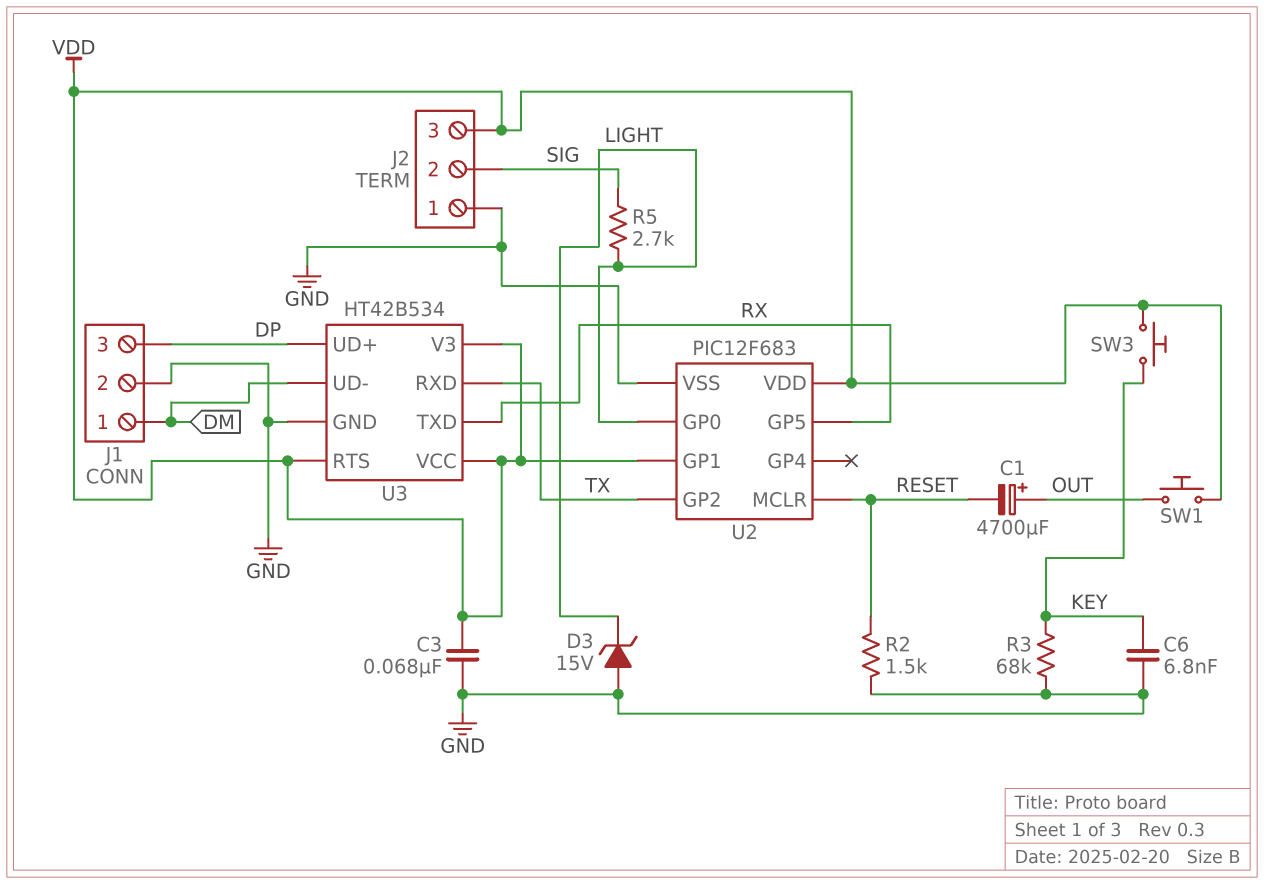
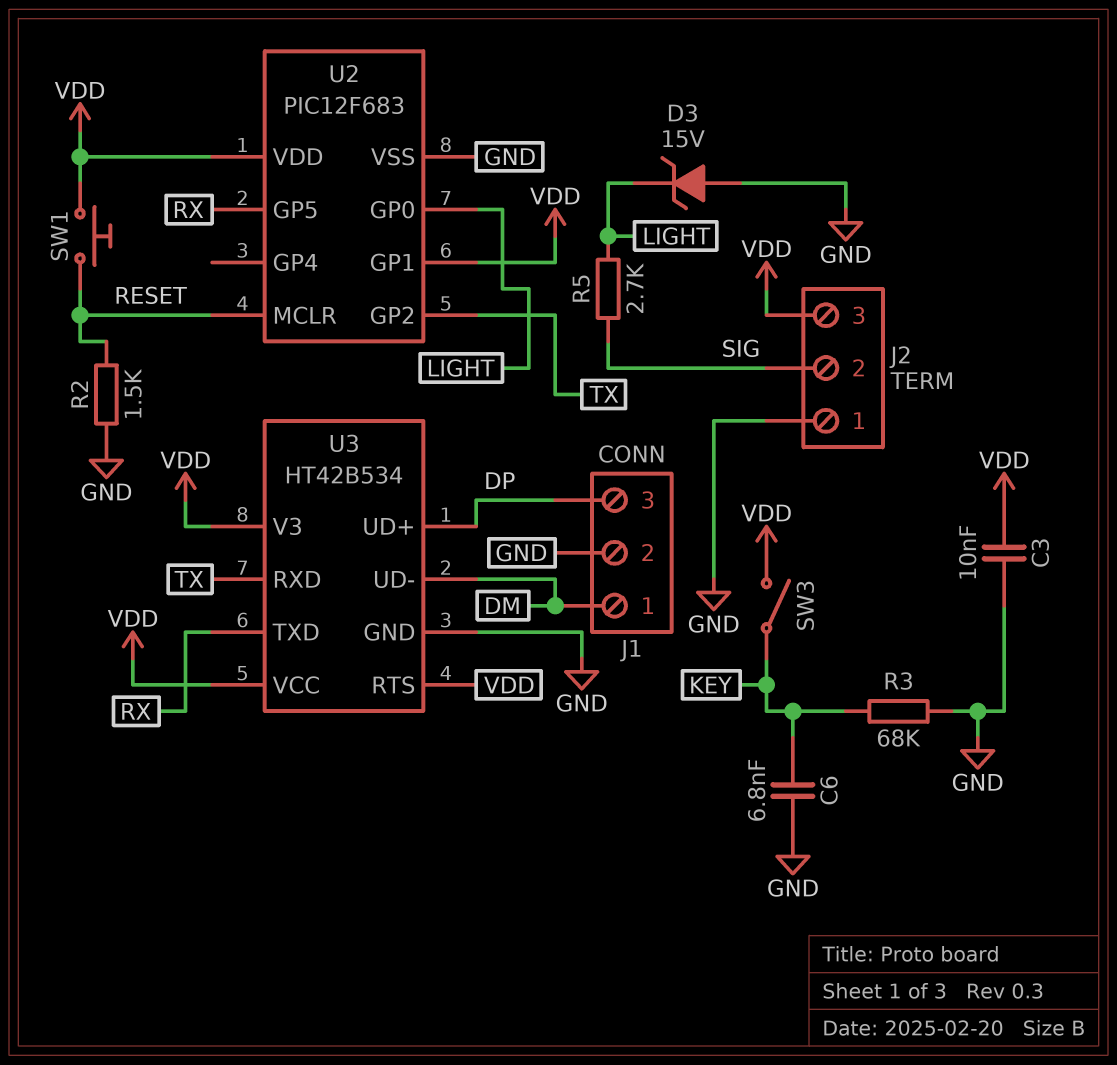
C1: 4700uF (plus OUT, minus RESET) -> none
C3: 68nF (GND, VDD) -> 10nF (GND, VDD)
SW1: button (OUT, VDD) -> button (RESET, VDD)
SW3: button (KEY, VDD) -> switch (KEY, VDD)

